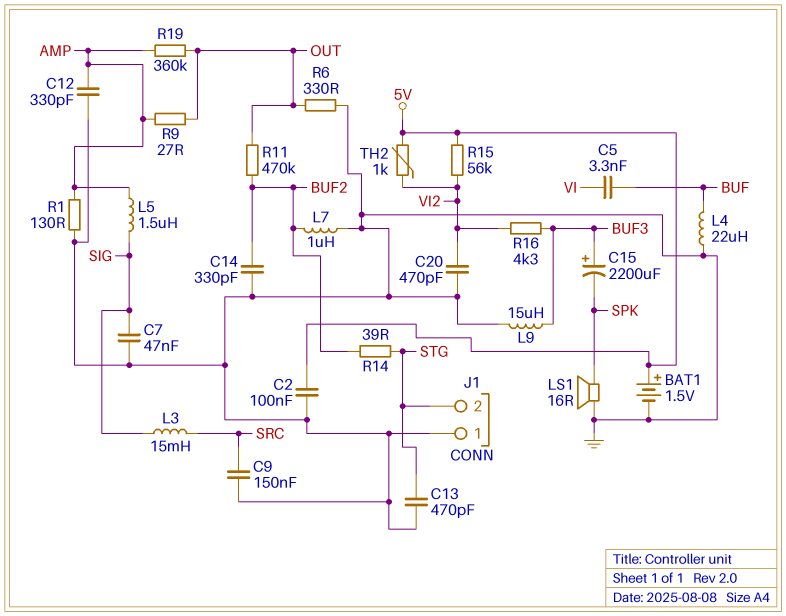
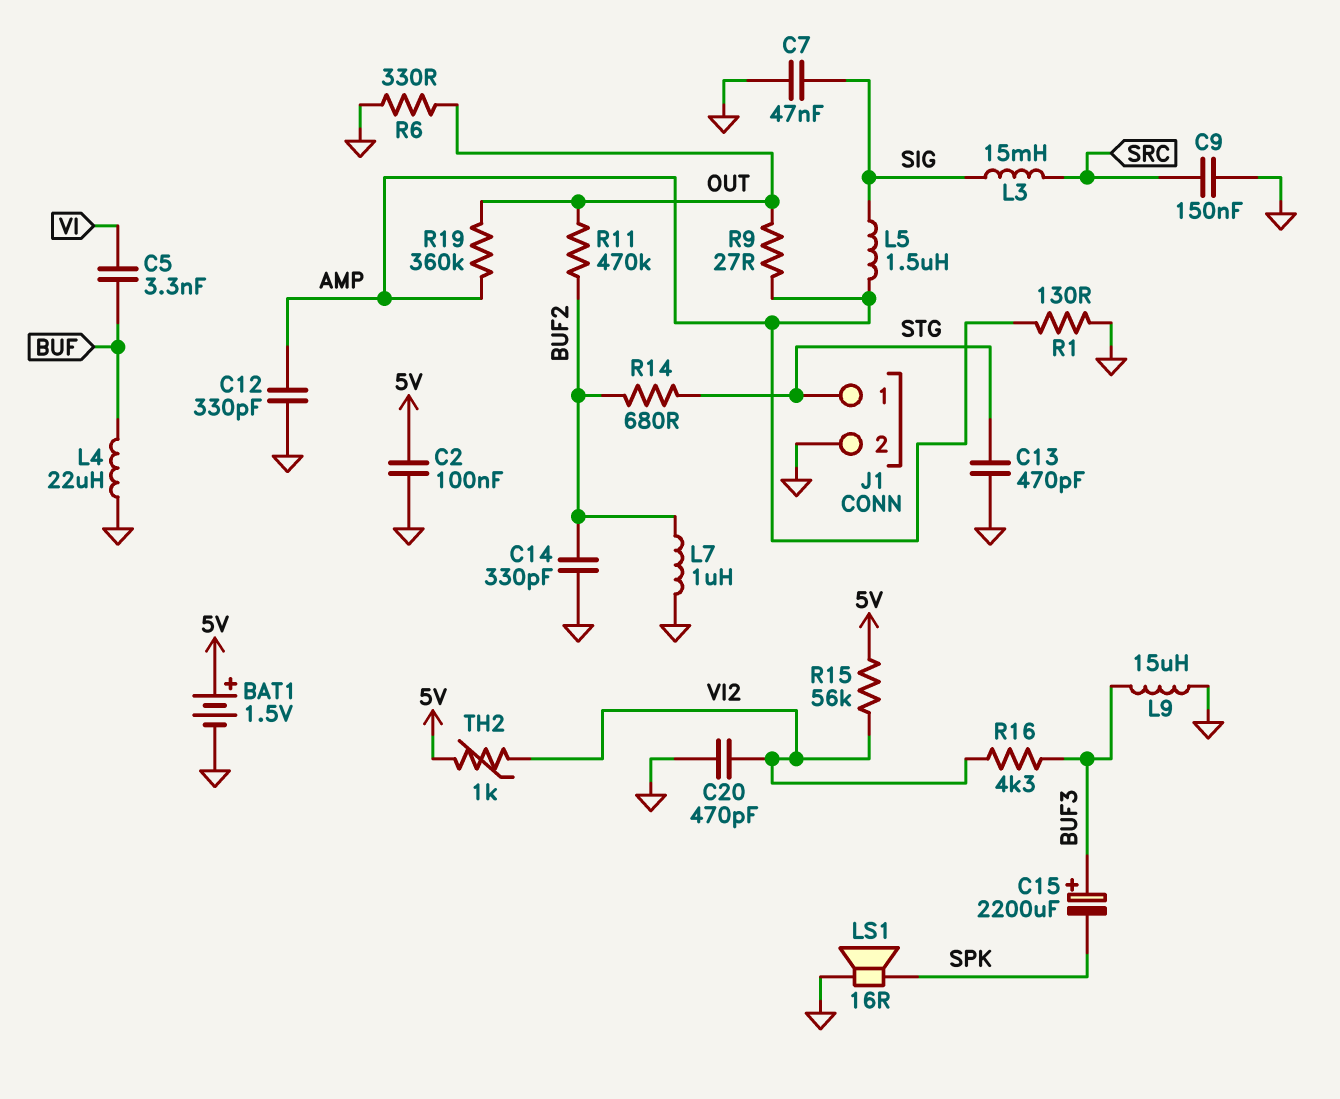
J1 pin 1: GND -> STG
J1 pin 2: STG -> GND
R14: 39 (BUF2, STG) -> 680 (BUF2, STG)

